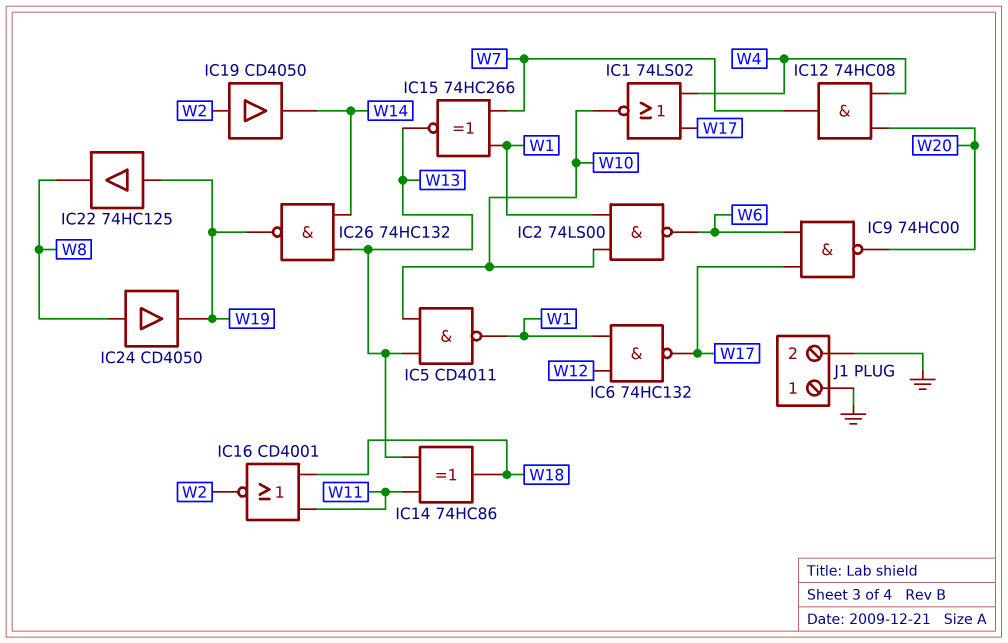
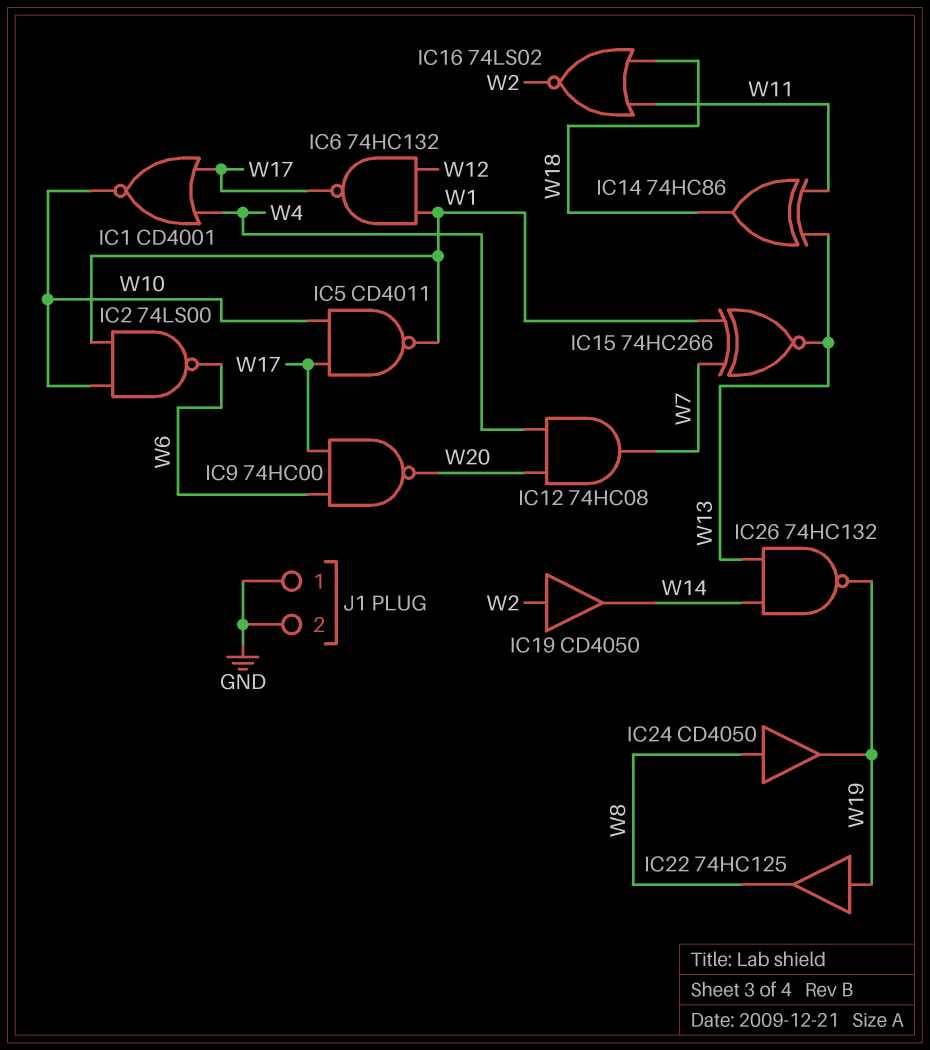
IC1: NOR 74LS02 (in W4, in W17, out W10) -> NOR CD4001 (in W4, in W17, out W10)
IC5: NAND CD4011 (in W10, in W13, out W1) -> NAND CD4011 (in W10, in W17, out W1)
IC16: NOR CD4001 (in W11, in W18, out W2) -> NOR 74LS02 (in W11, in W18, out W2)

